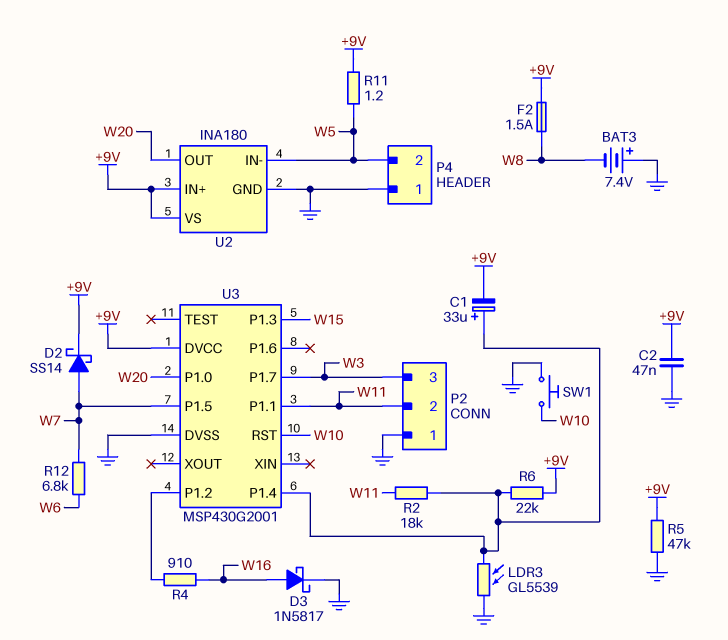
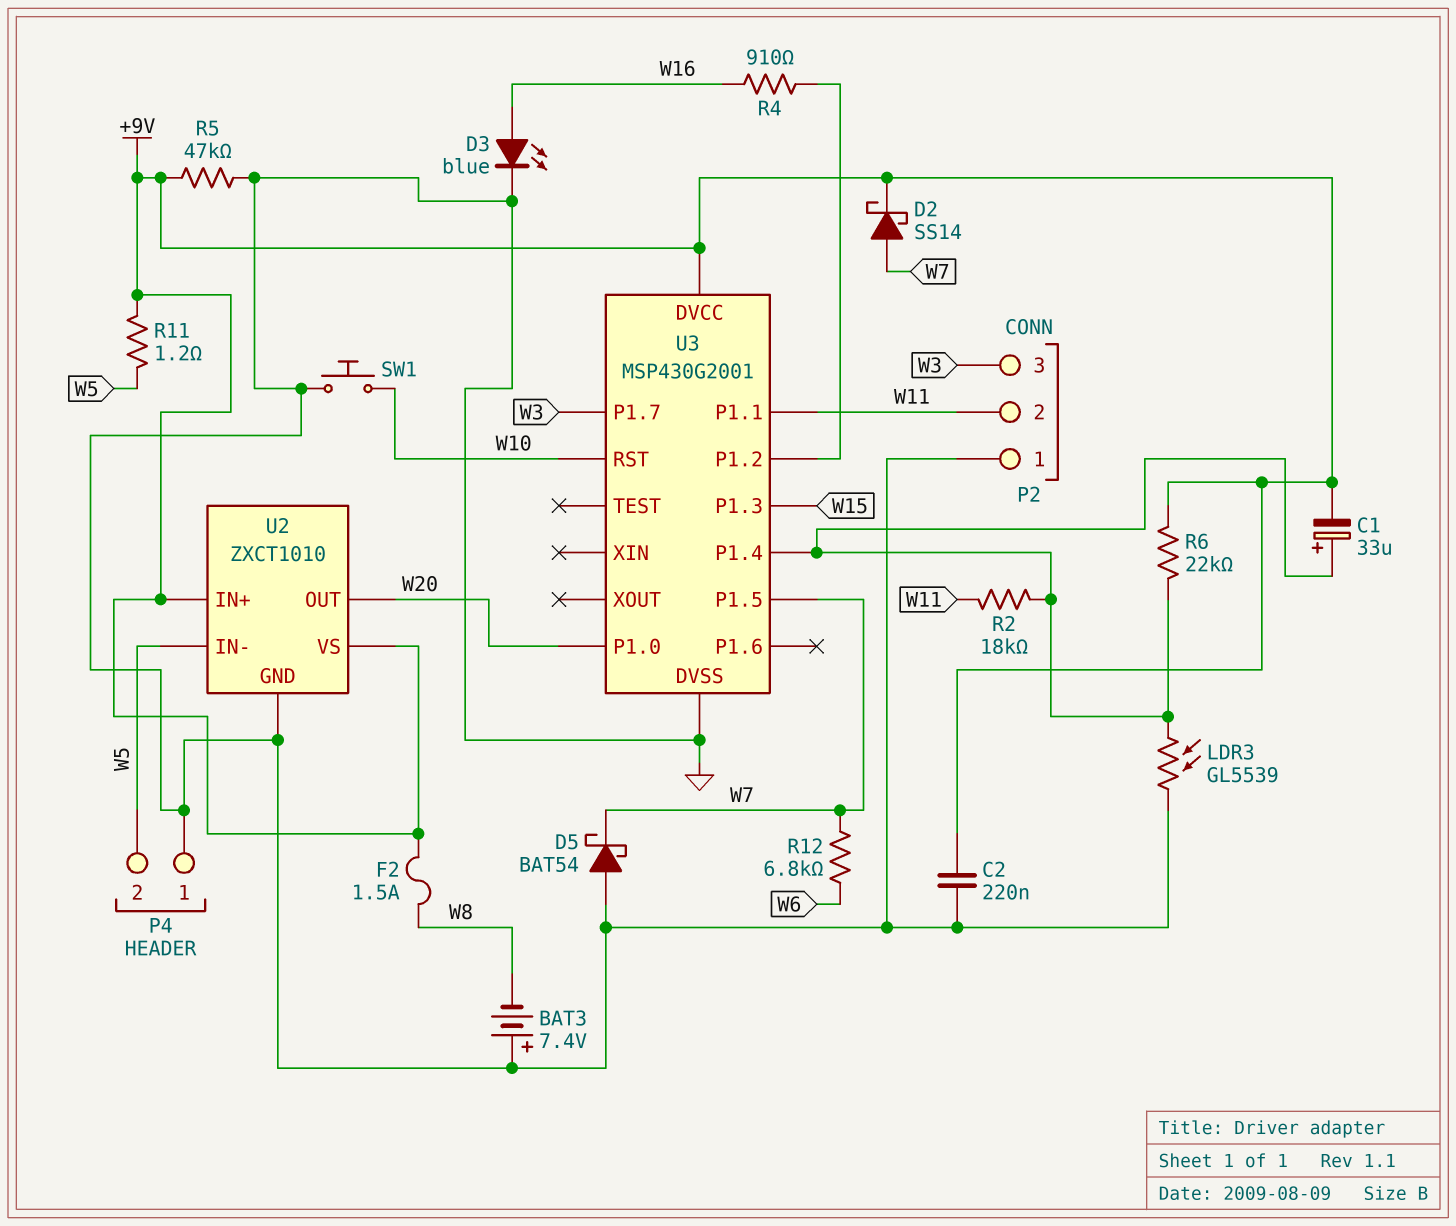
C2: 47nF (+9V, GND) -> 220nF (+9V, GND)
D3: schottky 1N5817 (A W16, K GND) -> LED blue (A W16, K GND)
D5: none -> schottky BAT54 (A GND, K W7)
U2: INA180 -> ZXCT1010

